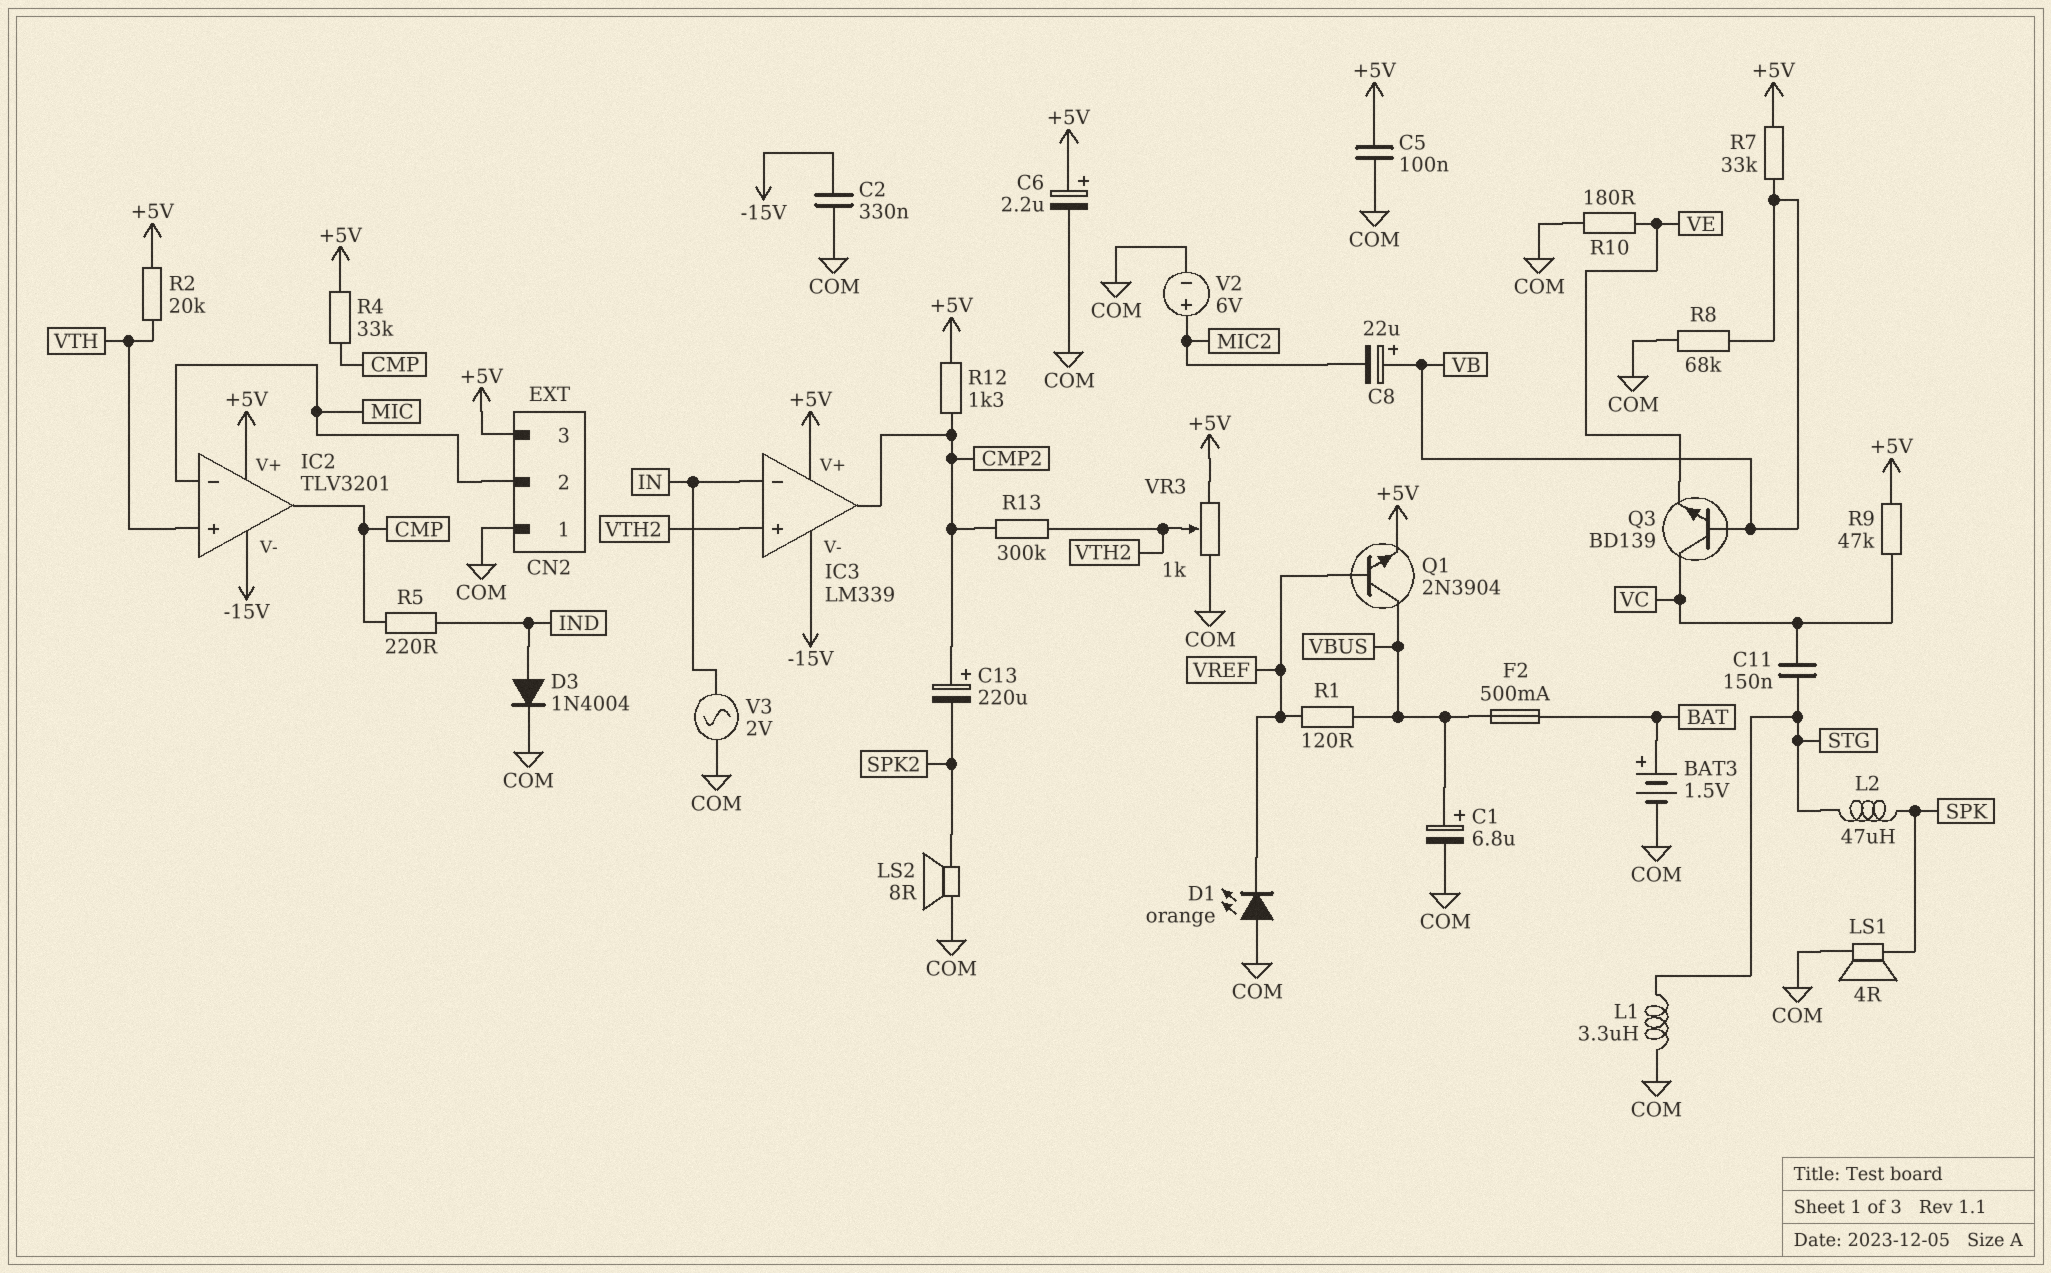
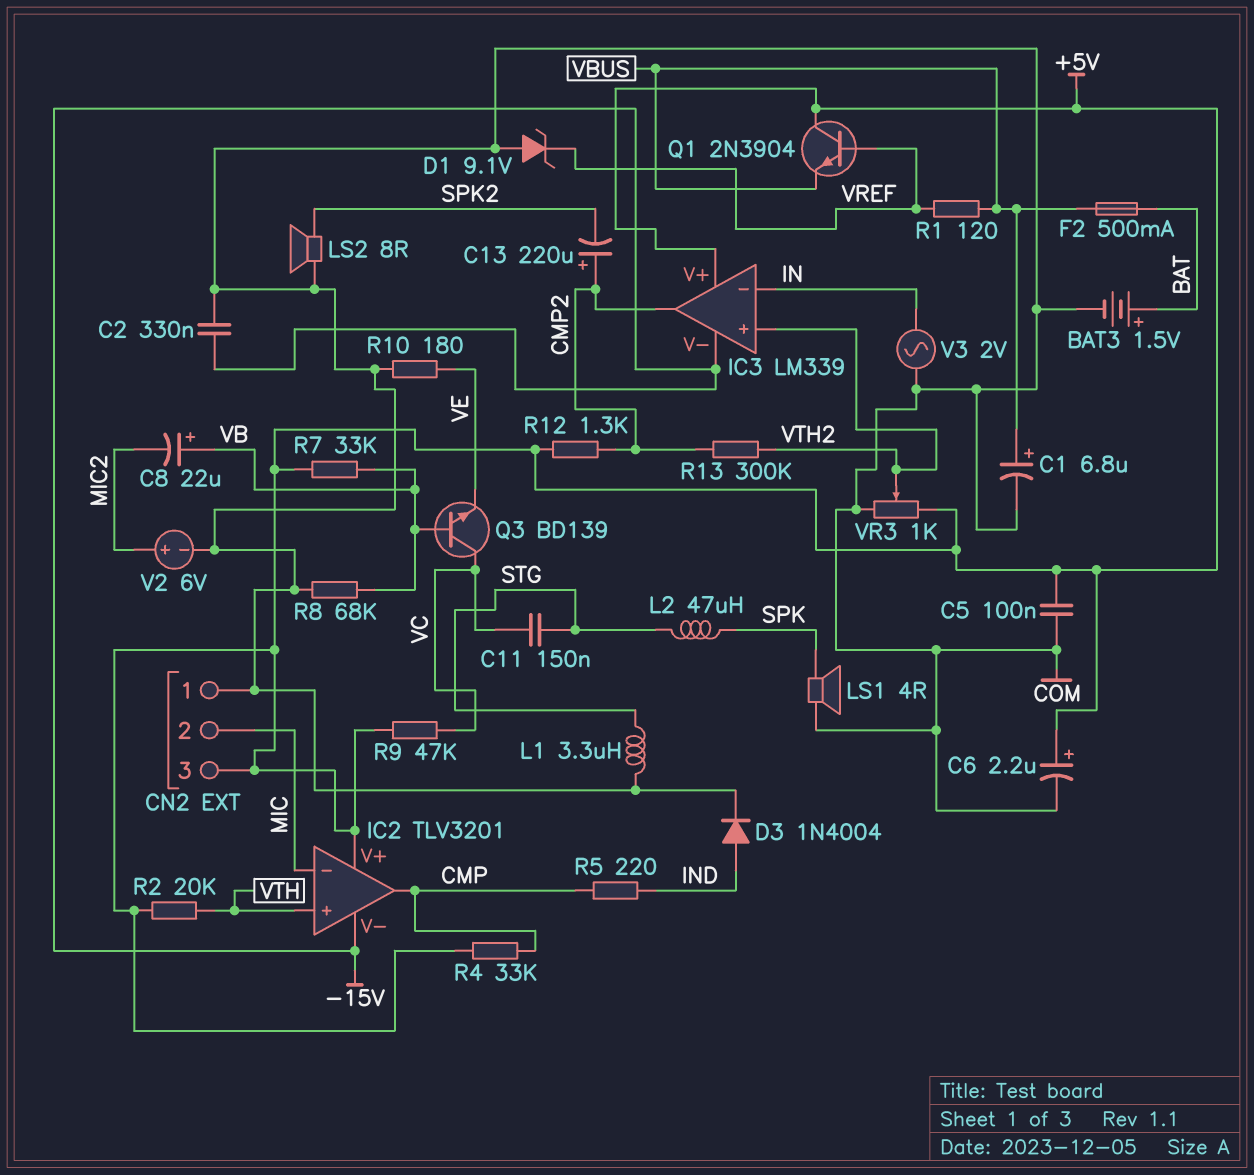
D1: LED orange (A COM, K VREF) -> zener 9.1V (A COM, K VREF)
Q1: NPN 2N3904 (B VREF, C VBUS, E +5V) -> NPN 2N3904 (B VREF, C +5V, E VBUS)

